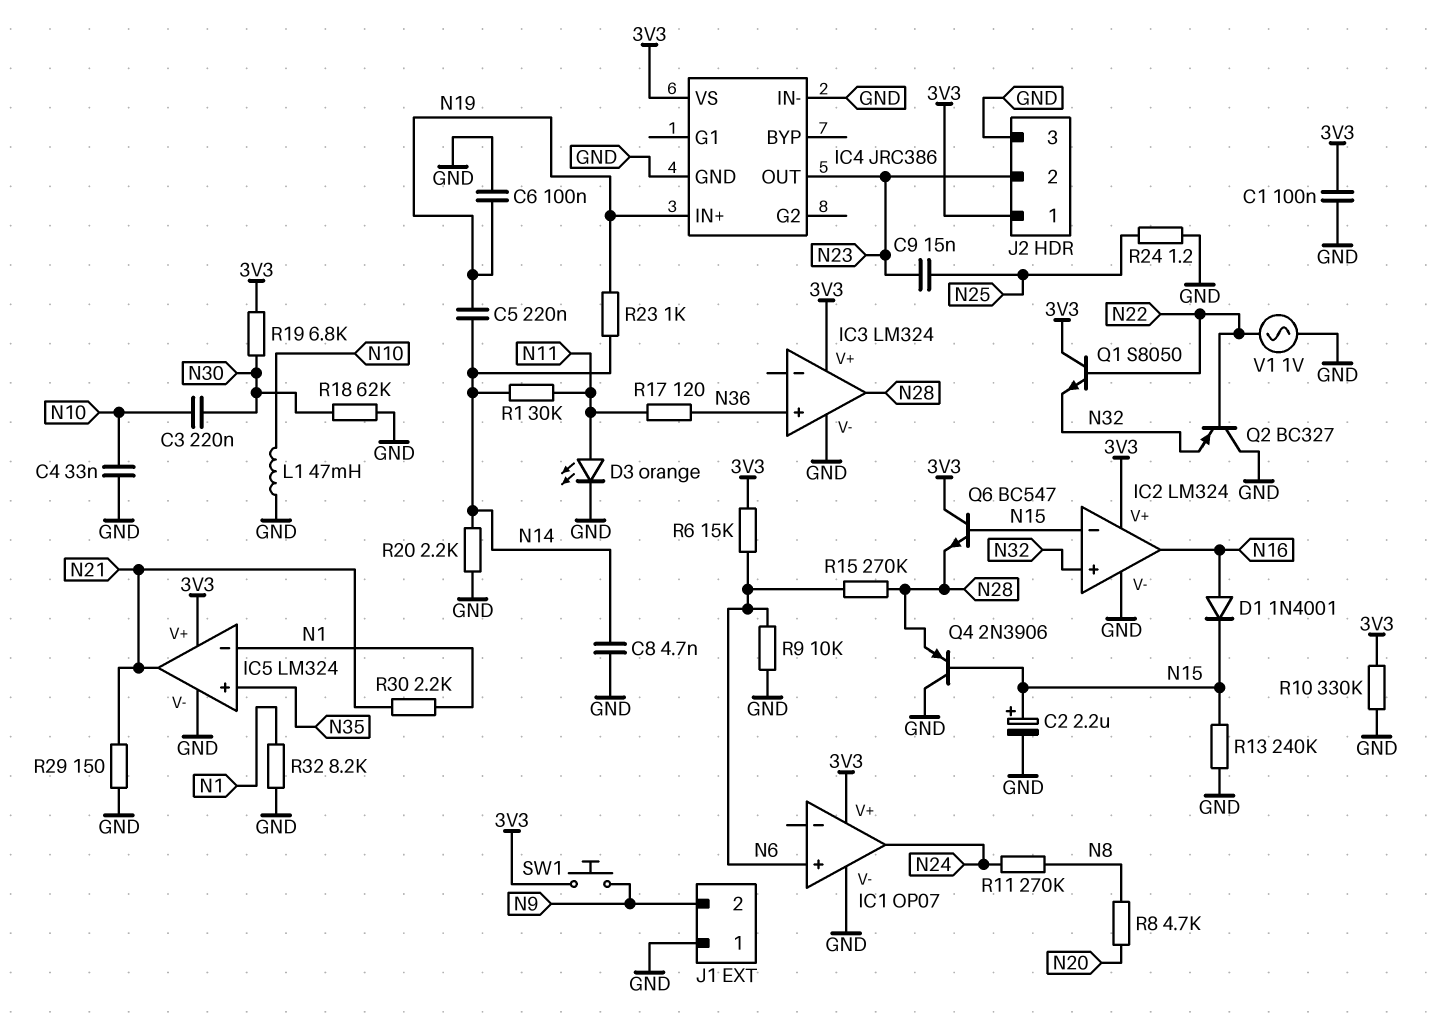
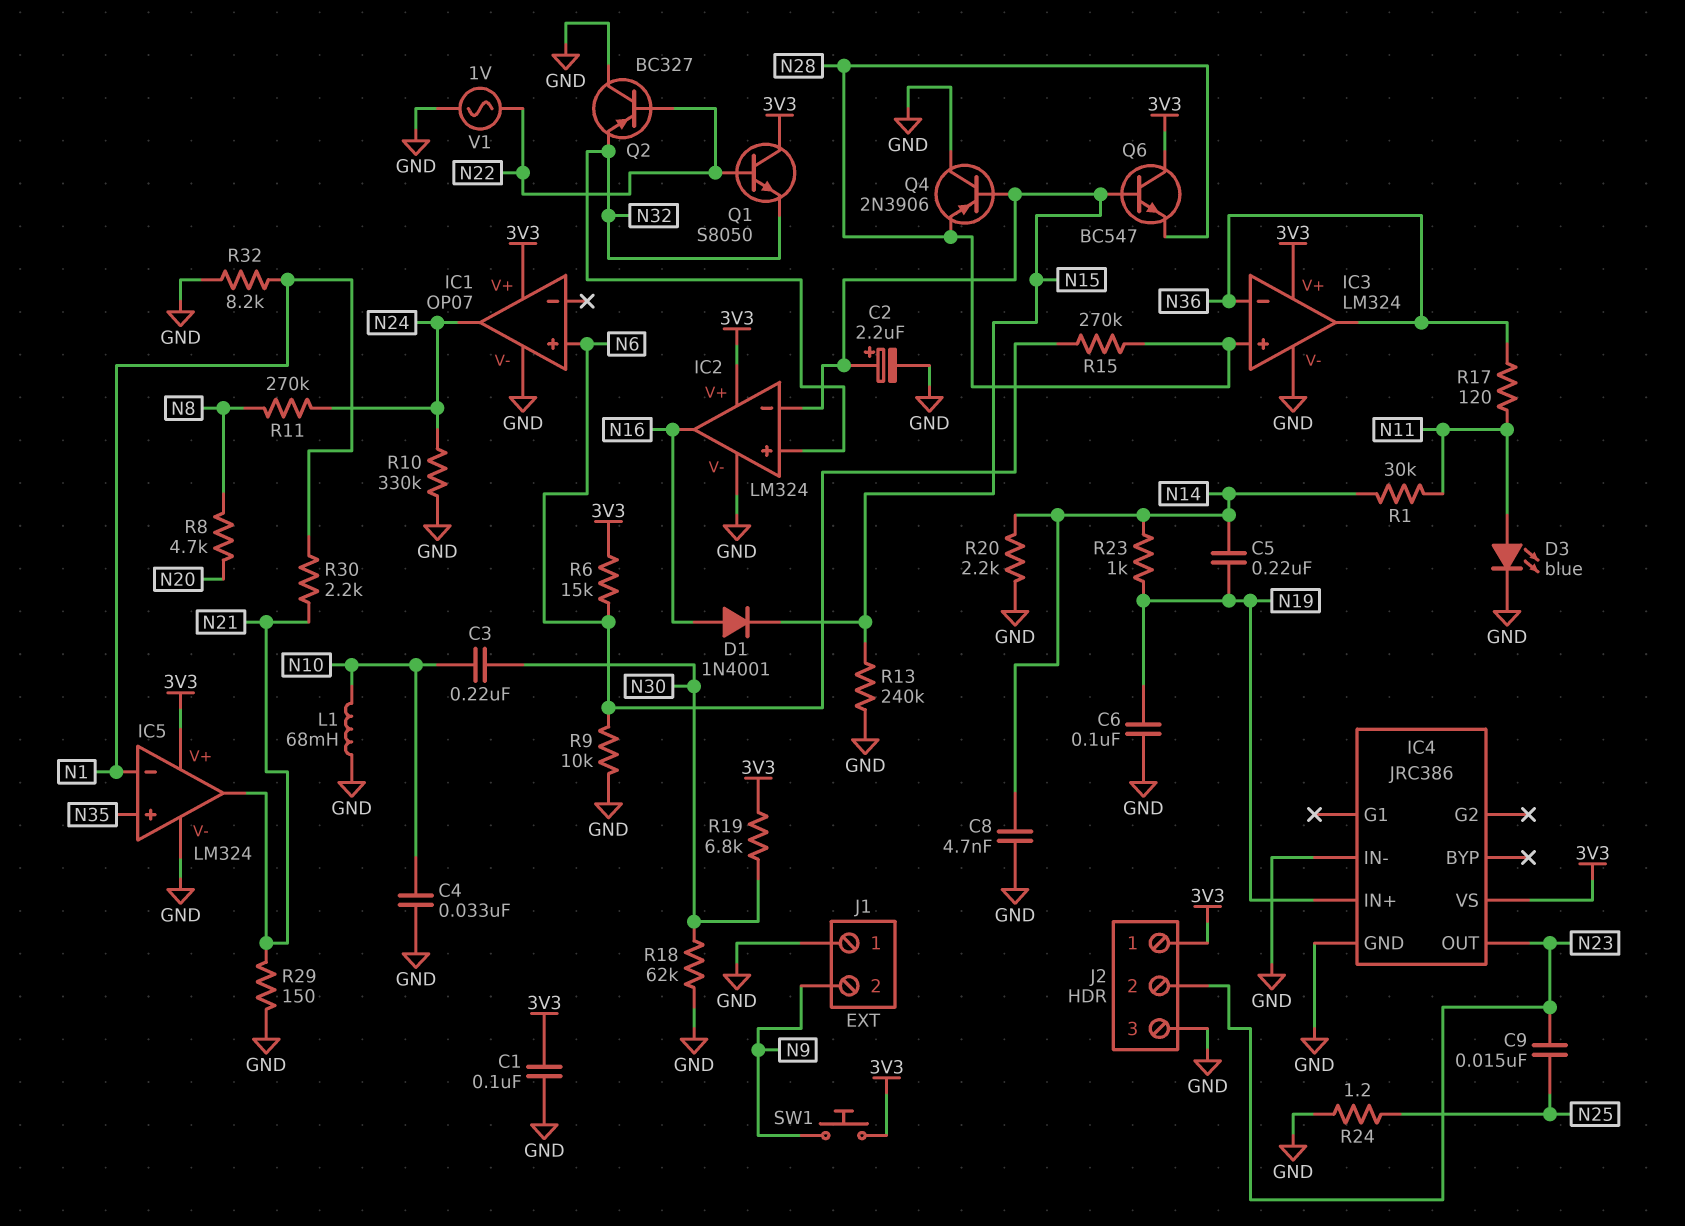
D3: LED orange (A N11, K GND) -> LED blue (A N11, K GND)
IC3 pin in+: N36 -> N28
IC3 pin in-: none -> N36
IC3 pin out: N28 -> N36
L1: 47mH (GND, N10) -> 68mH (GND, N10)
R10: 330k (3V3, GND) -> 330k (GND, N24)

